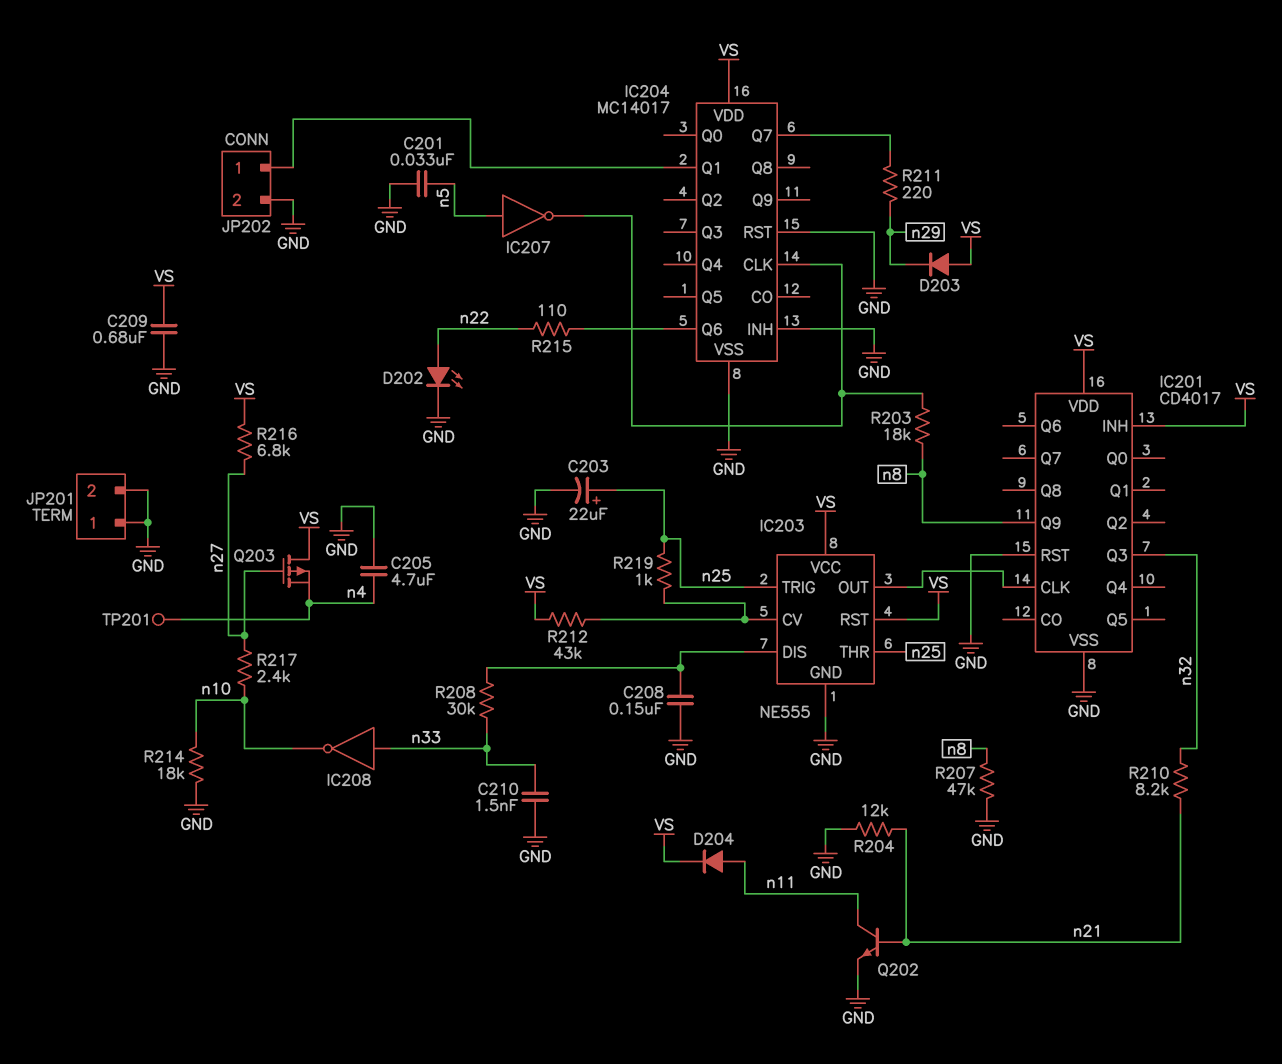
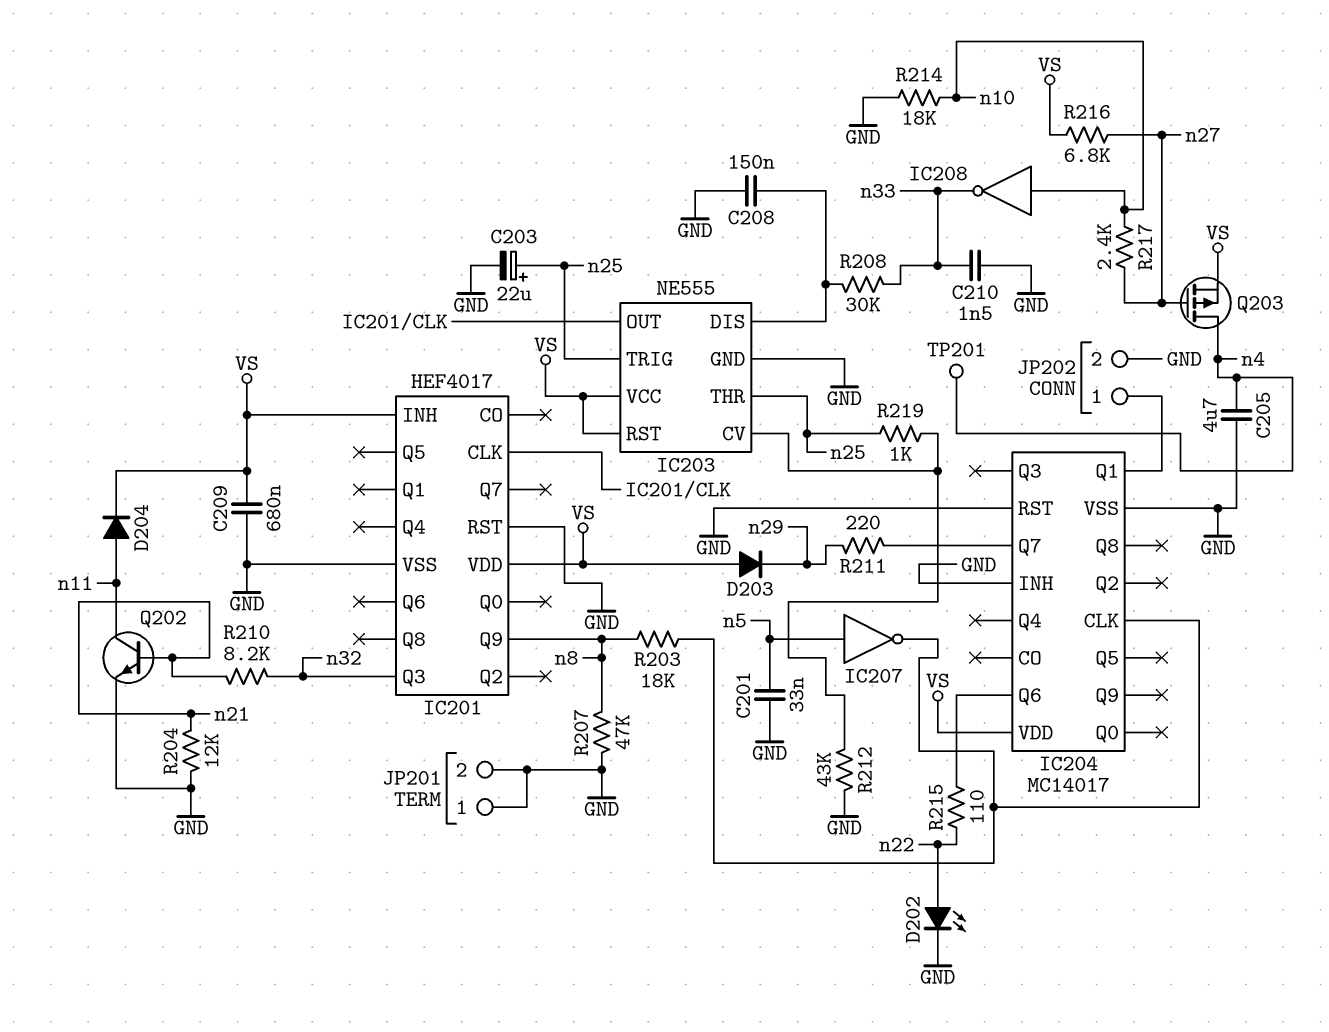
IC201: CD4017 -> HEF4017
IC208: NOT (in n33, out n10) -> NOT (in n10, out n33)
Q203: PMOS (G n27, D VS, S n4) -> PMOS (G n27, D n4, S VS)
R212: 43k (IC203/CV, VS) -> 43k (GND, IC203/CV)

